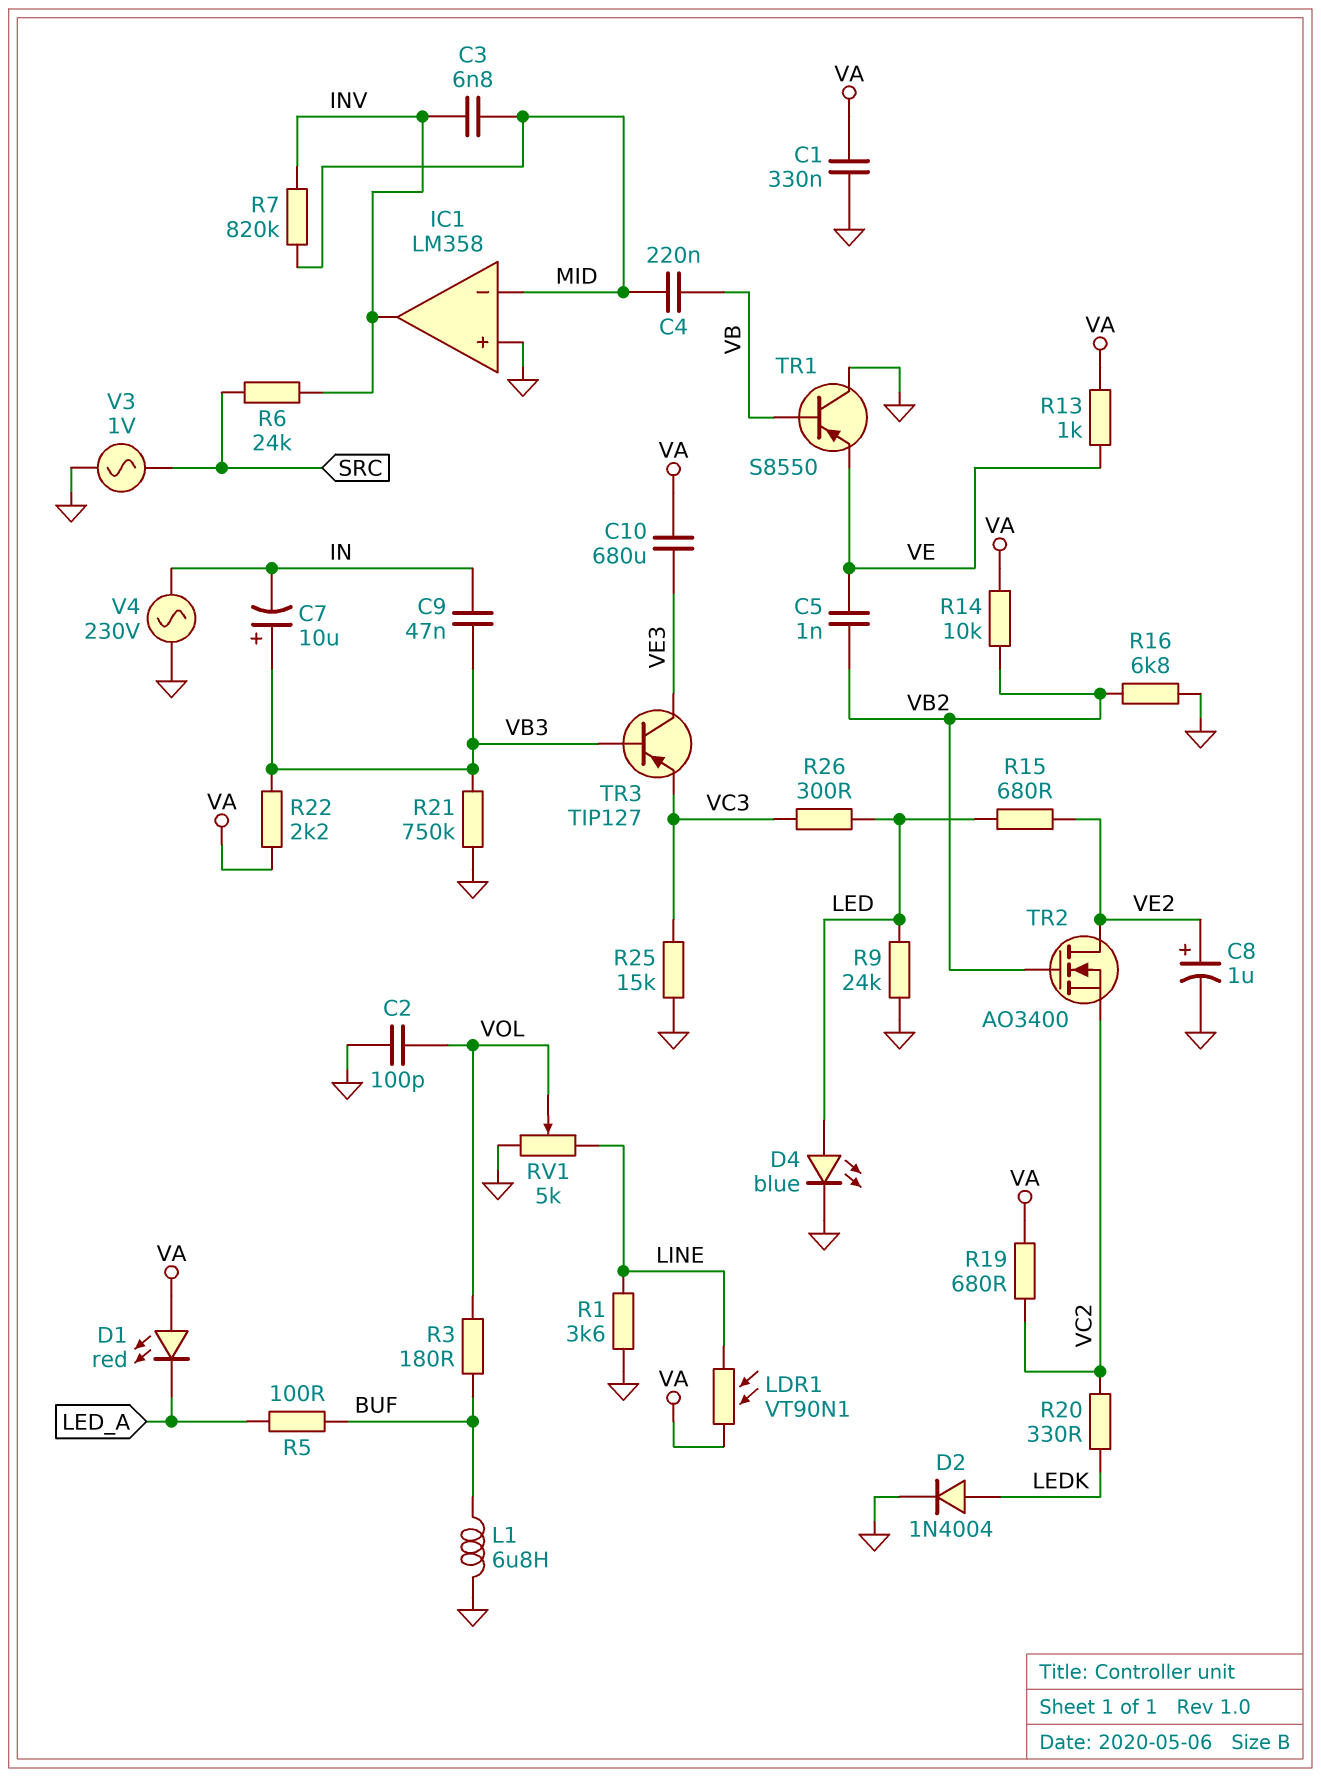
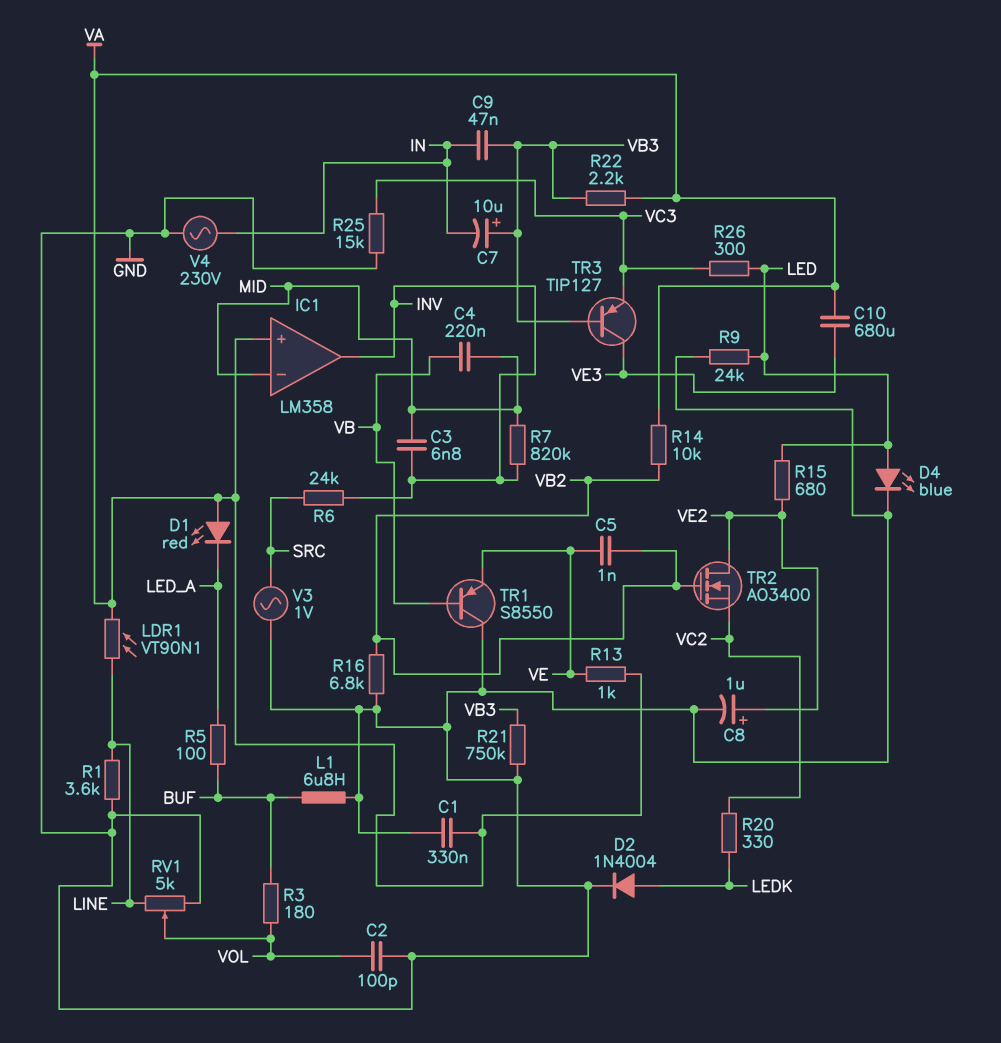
IC1 pin in+: GND -> VA
R19: 680 (VA, VC2) -> none

